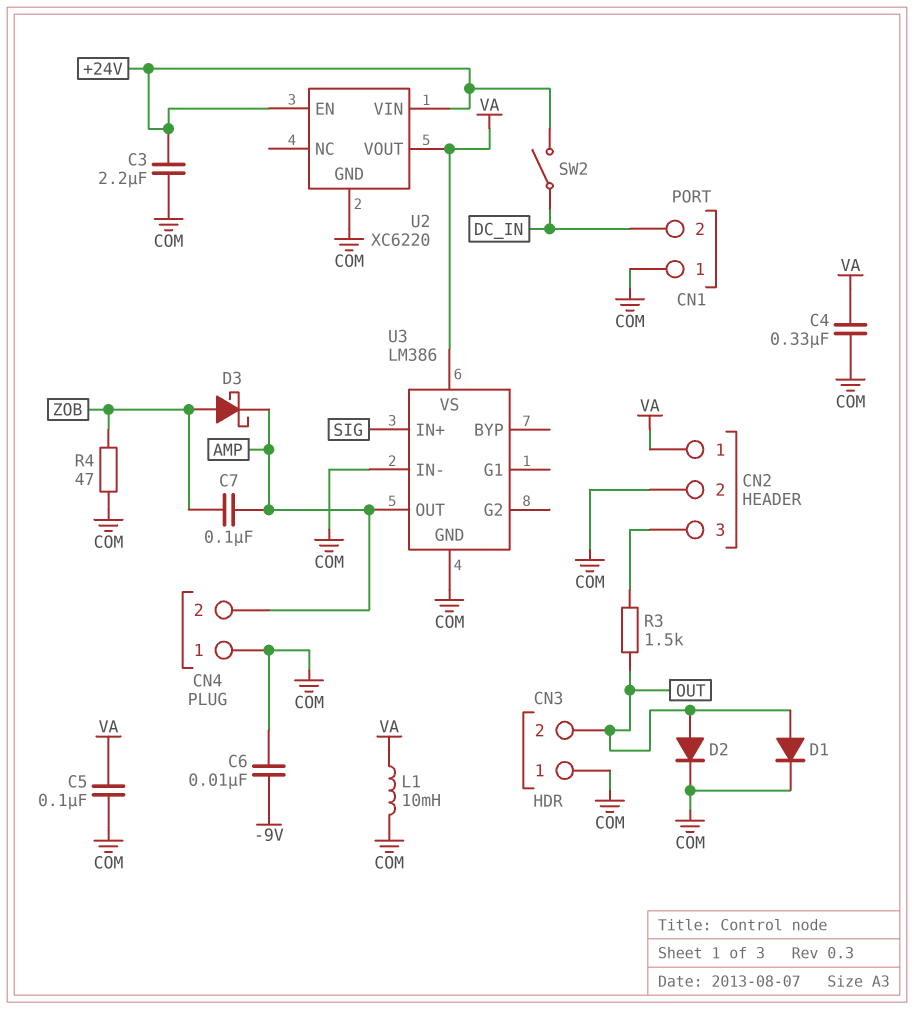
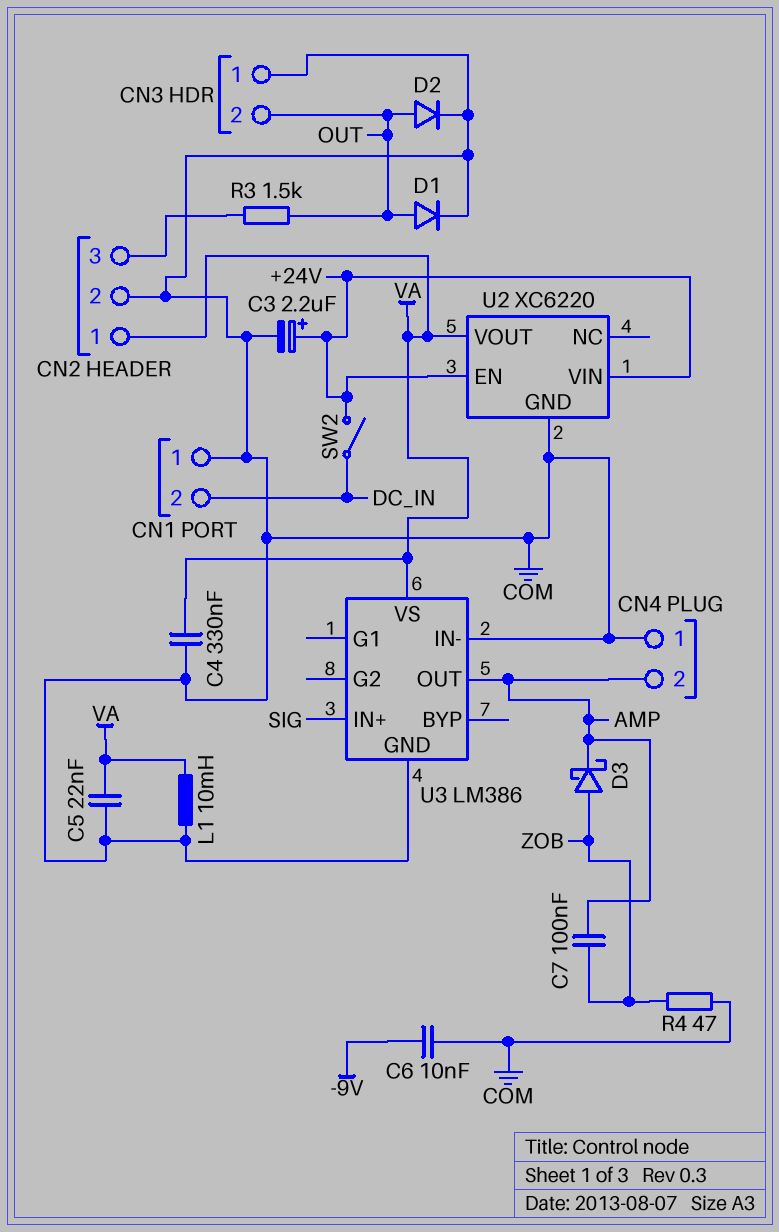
C3: 2.2uF (+24V, COM) -> 2.2uF (plus +24V, minus COM)
C5: 100nF (COM, VA) -> 22nF (COM, VA)

